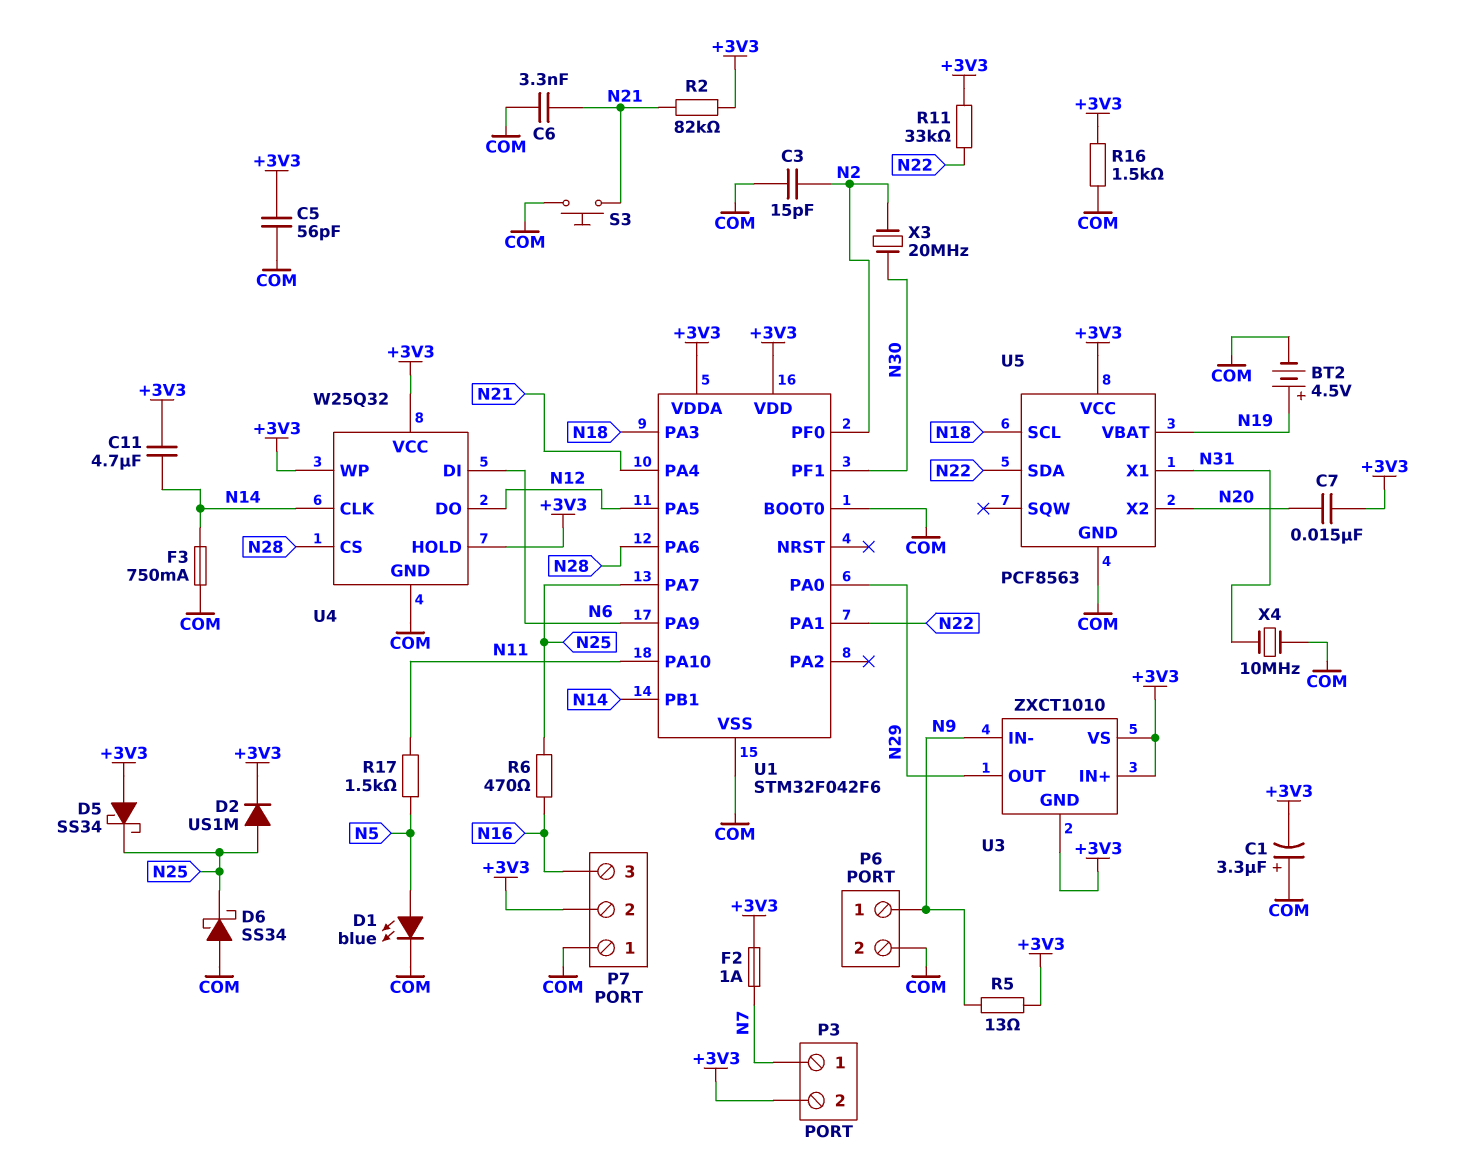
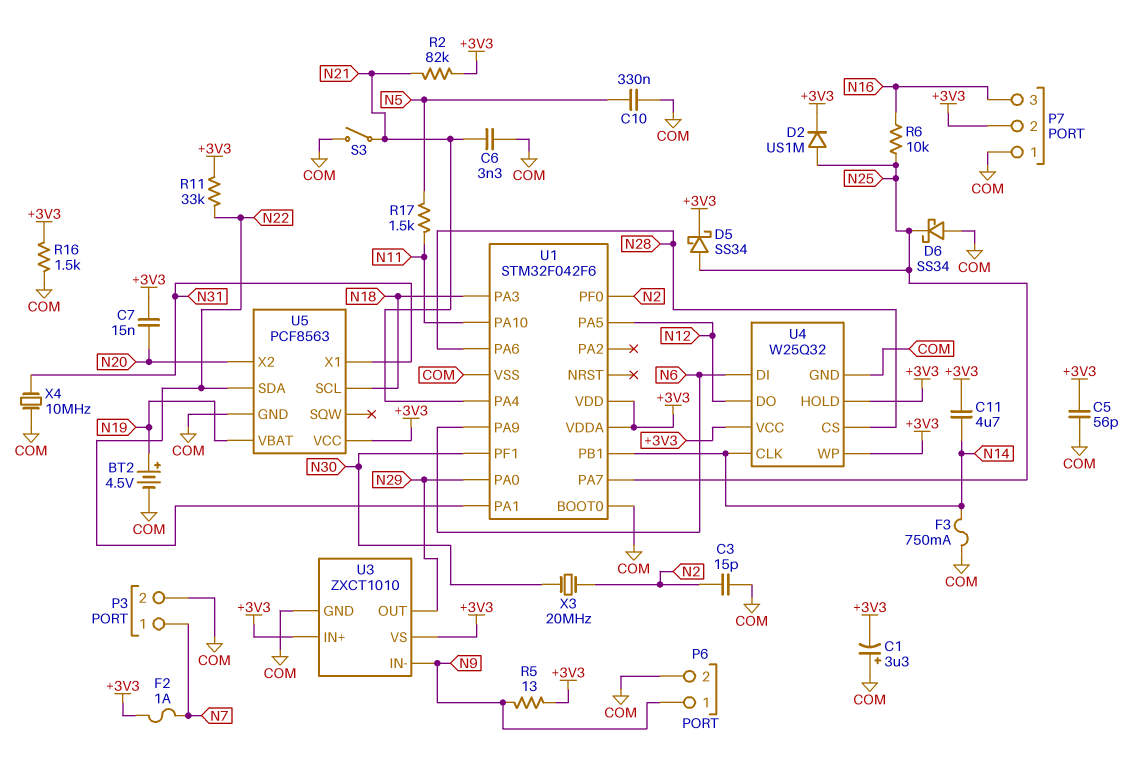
C10: none -> 330nF (COM, N5)
D1: LED blue (A N5, K COM) -> none
D5: schottky SS34 (A +3V3, K N25) -> schottky SS34 (A N25, K +3V3)
P3 pin 2: +3V3 -> COM
R6: 470 (N16, N25) -> 10k (N16, N25)
S3: button (COM, N21) -> switch (COM, N21)
U3 pin GND: +3V3 -> COM

